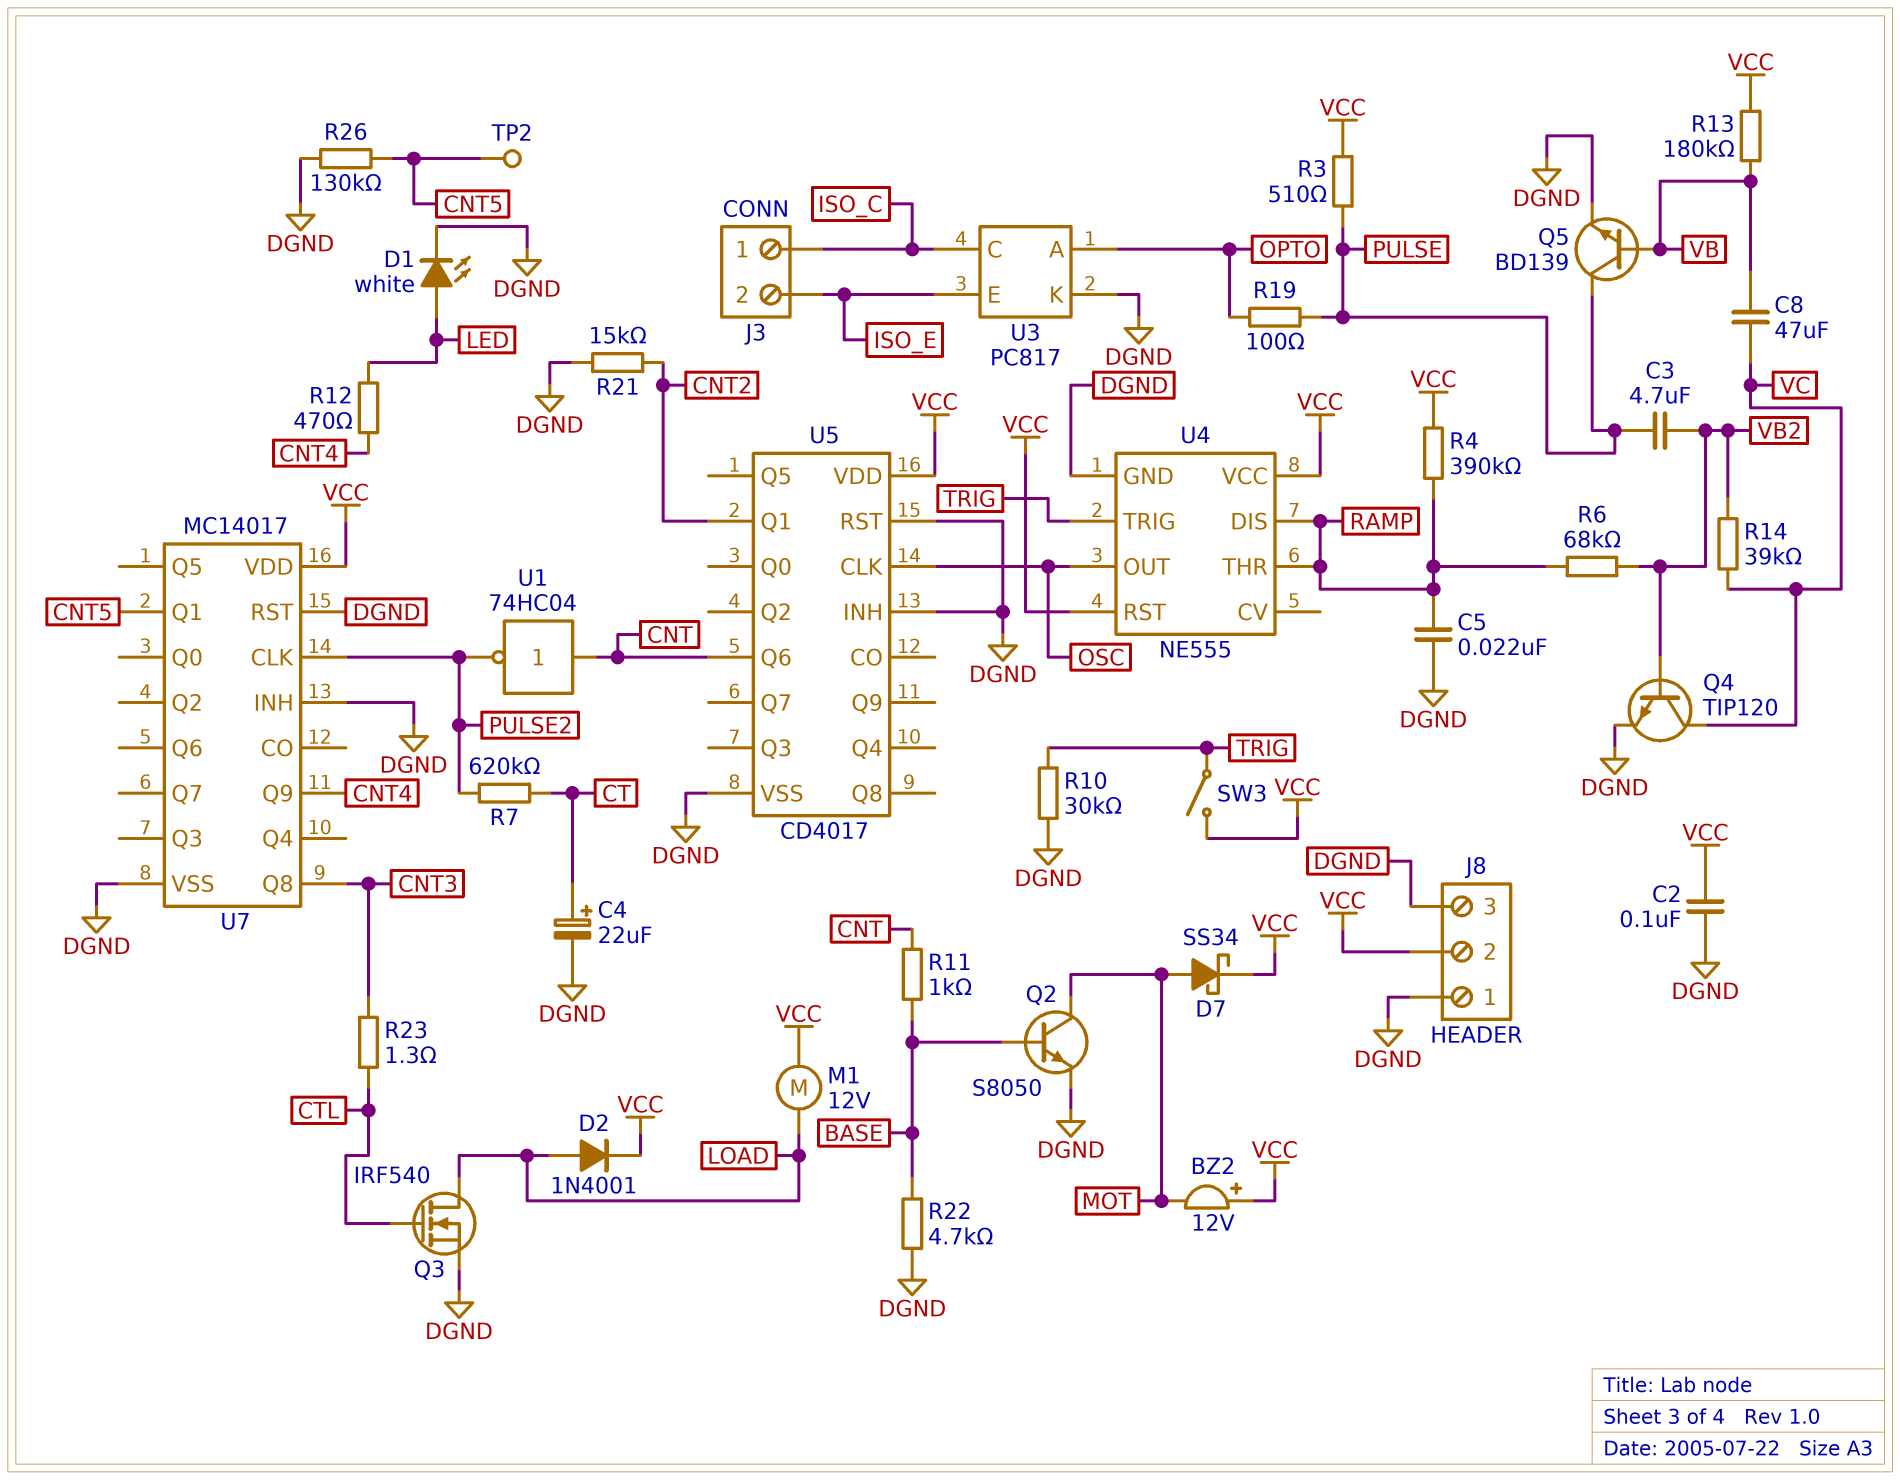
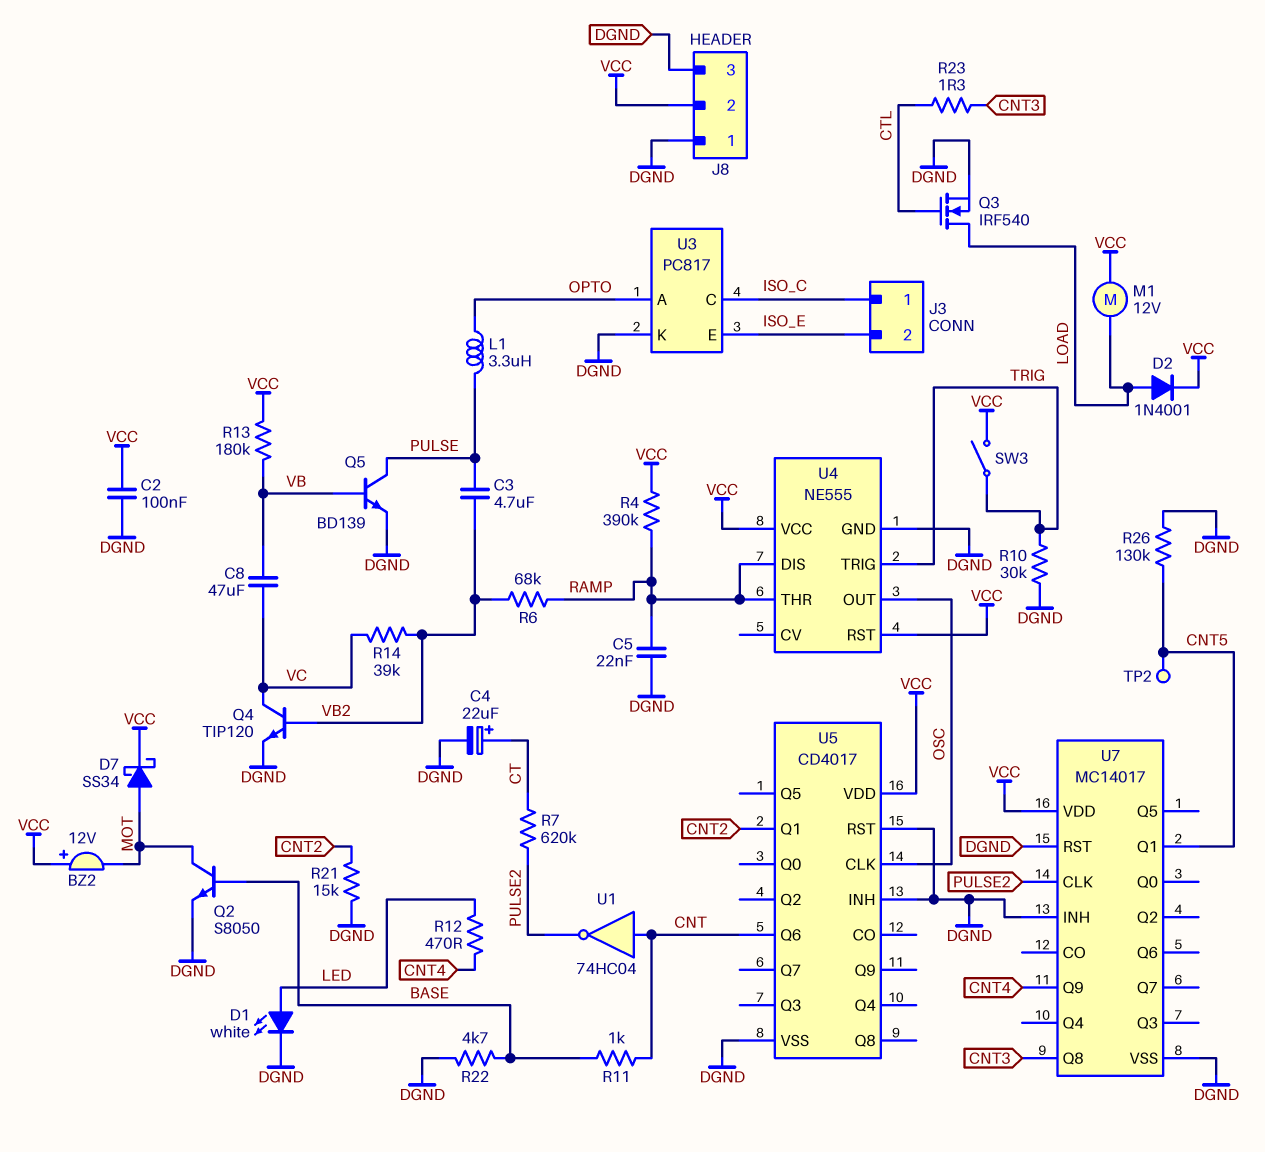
L1: none -> 3.3uH (OPTO, PULSE)
R3: 510 (PULSE, VCC) -> none
R19: 100 (OPTO, PULSE) -> none

